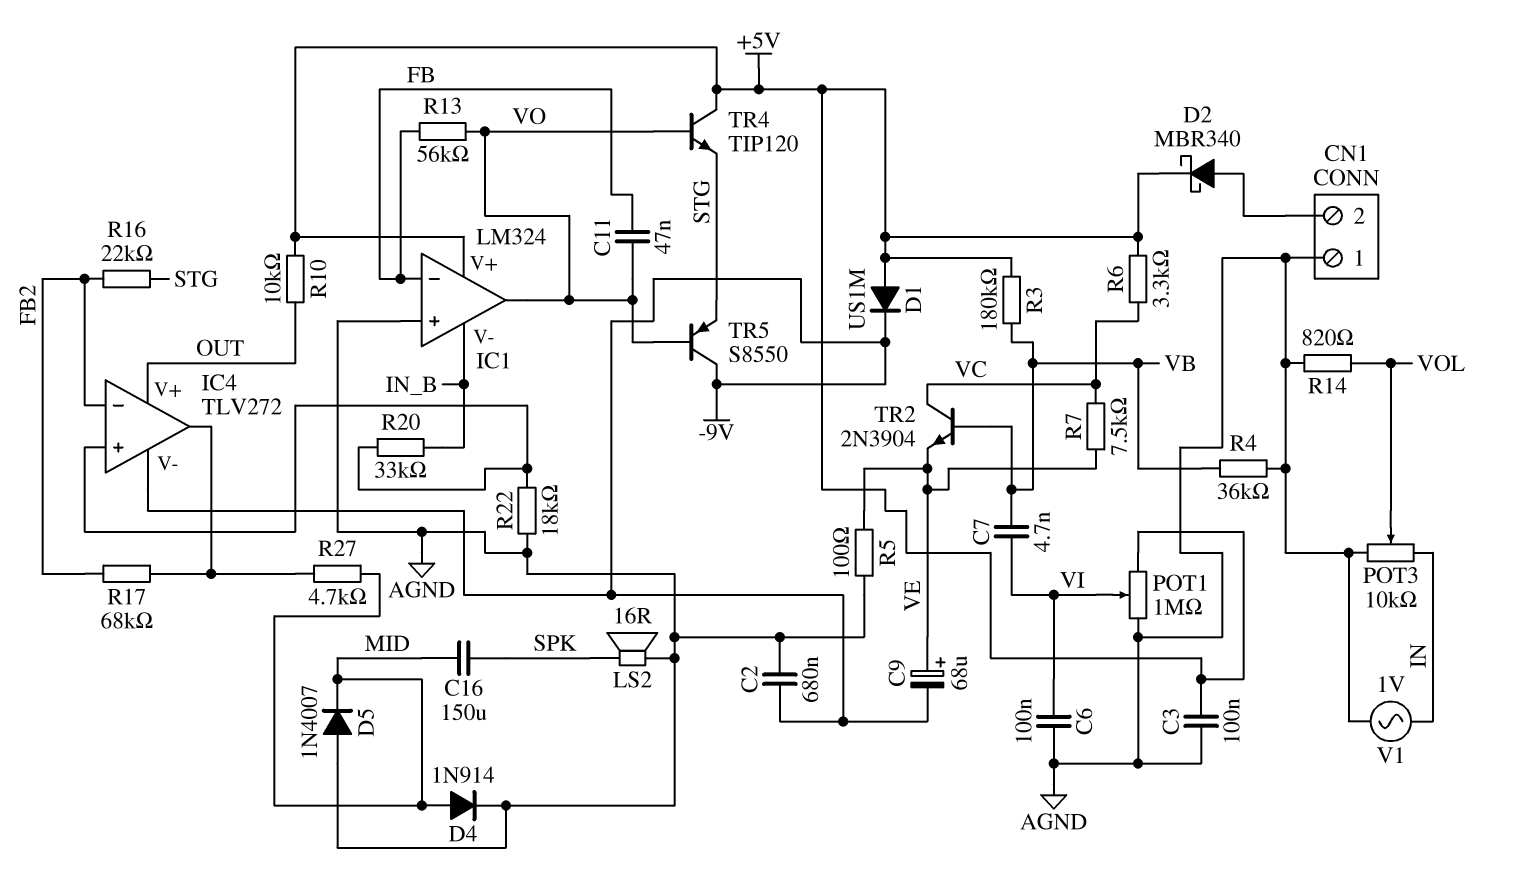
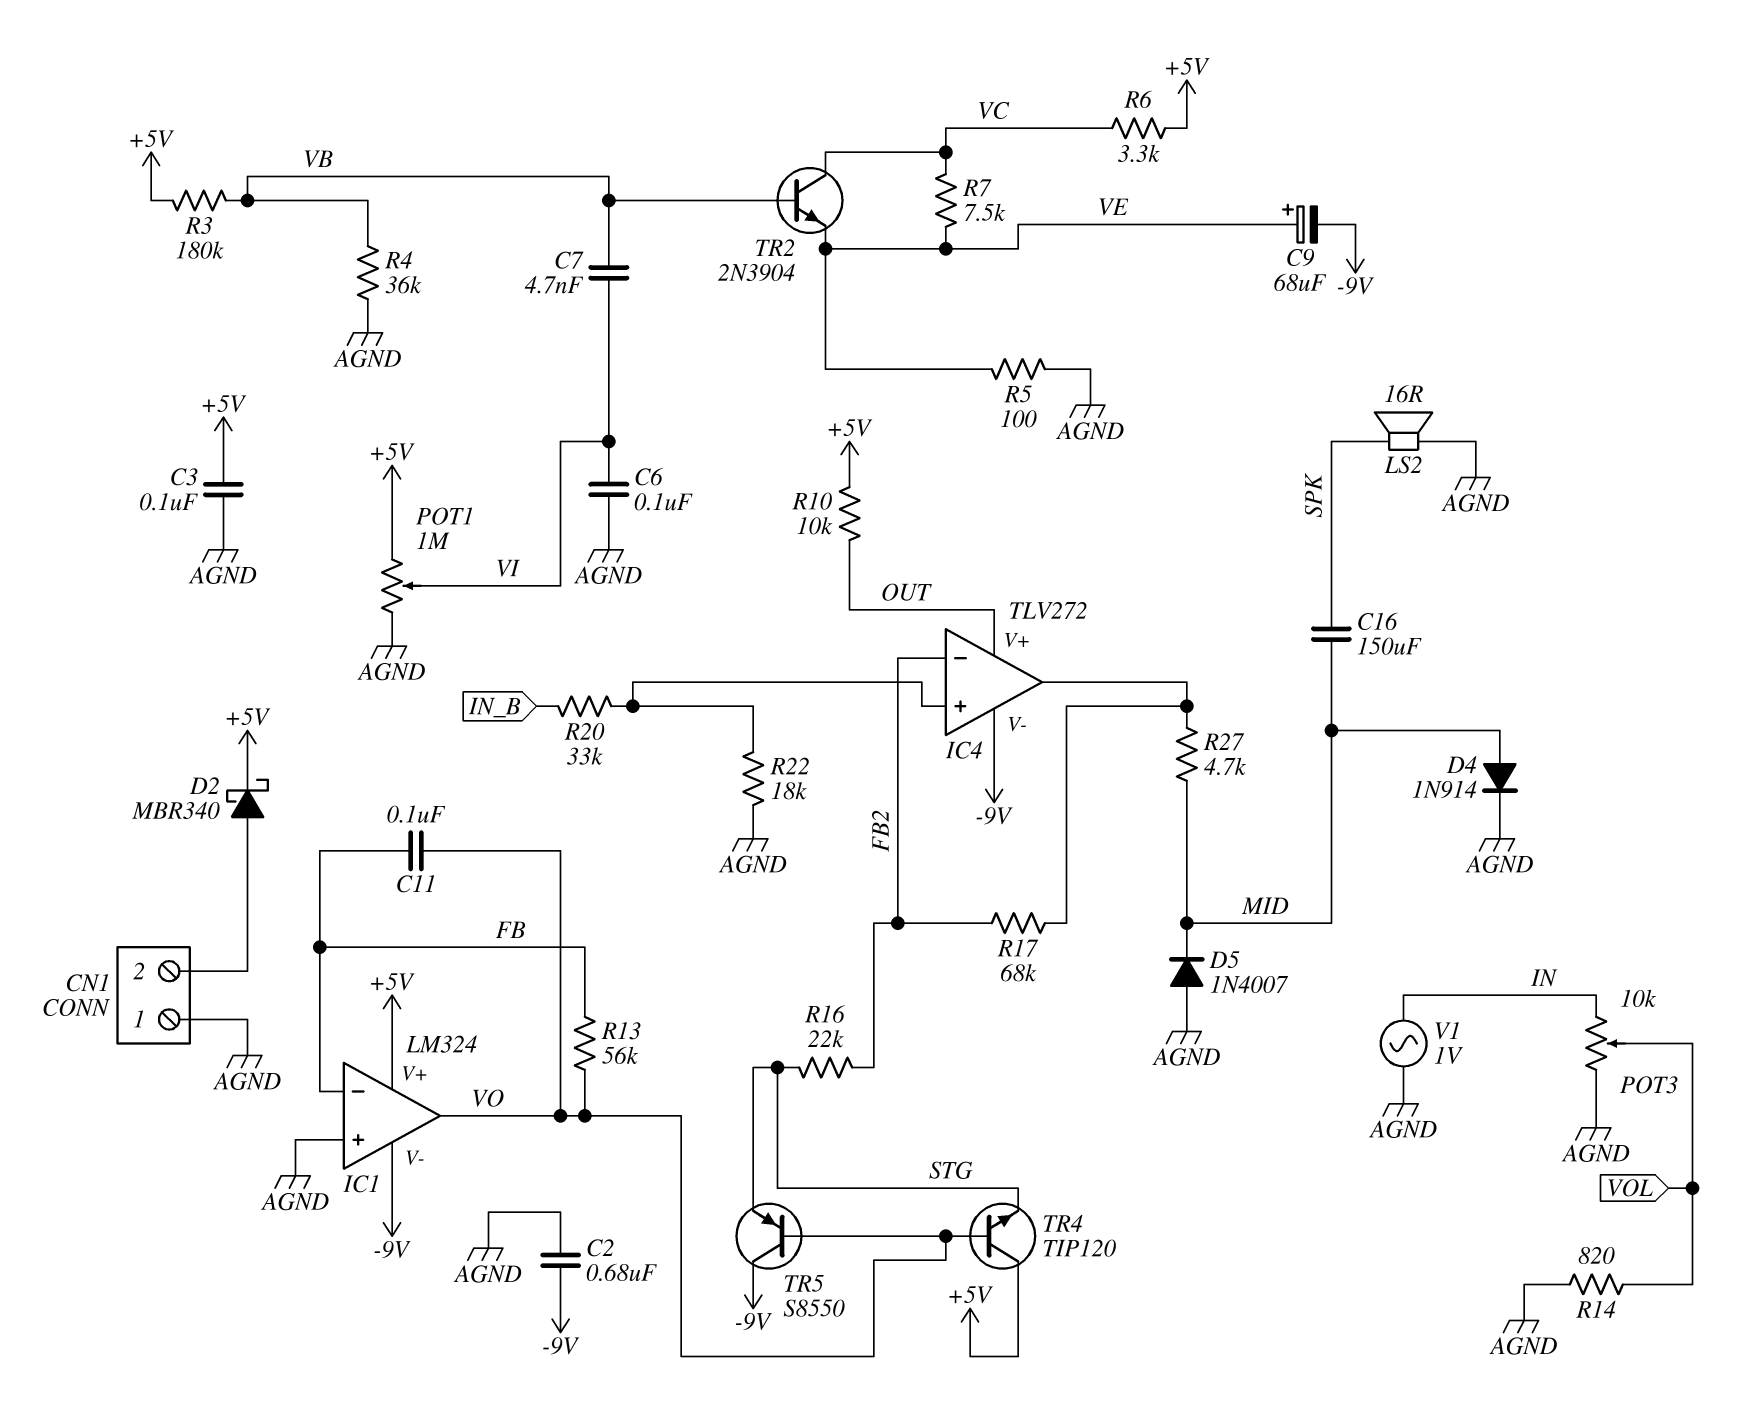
C11: 47nF (FB, VO) -> 100nF (FB, VO)
D1: diode US1M (A +5V, K -9V) -> none
IC1 pin V-: IN_B -> -9V

